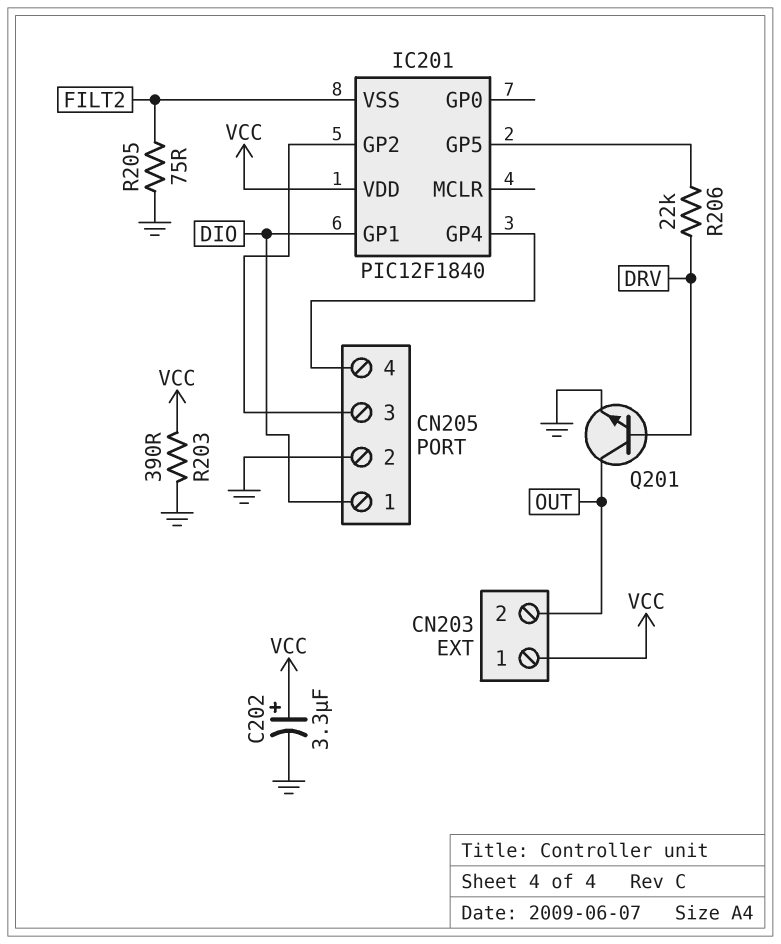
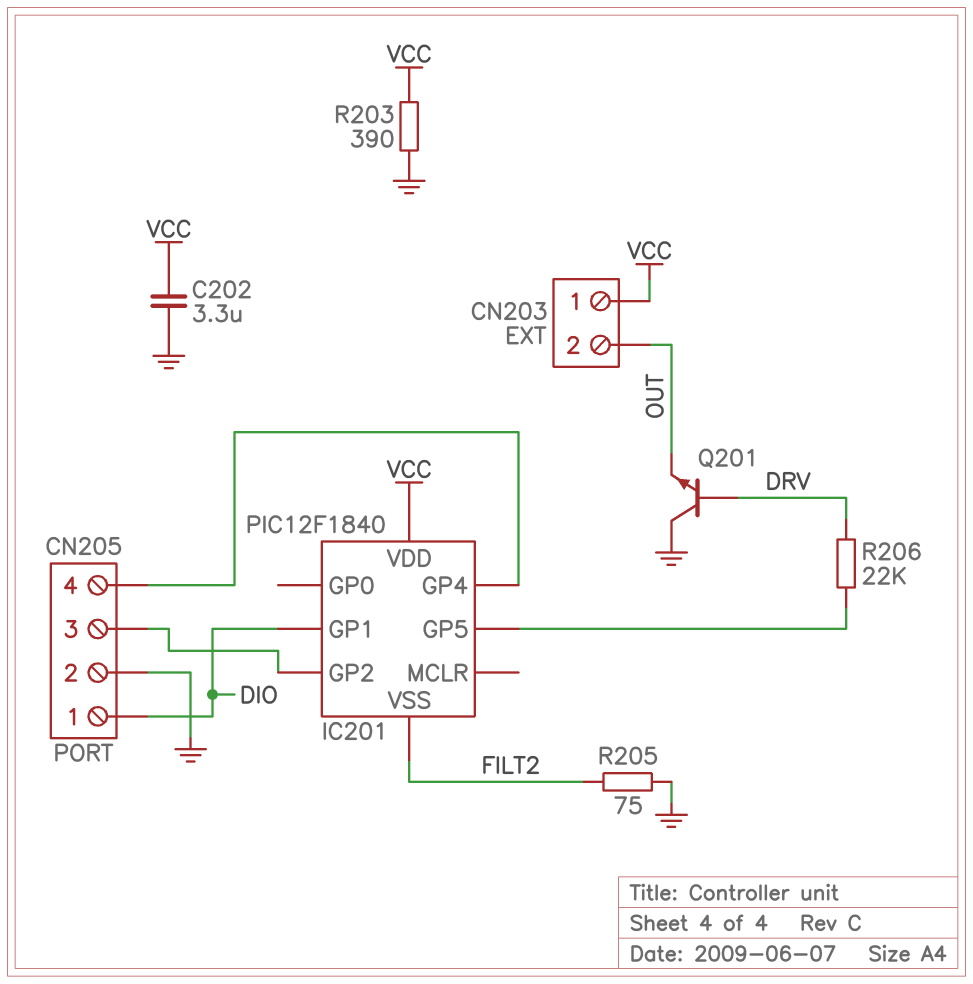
C202: 3.3uF (plus VCC, minus GND) -> 3.3uF (GND, VCC)
Q201: NPN (B DRV, C OUT, E GND) -> NPN (B DRV, C GND, E OUT)

